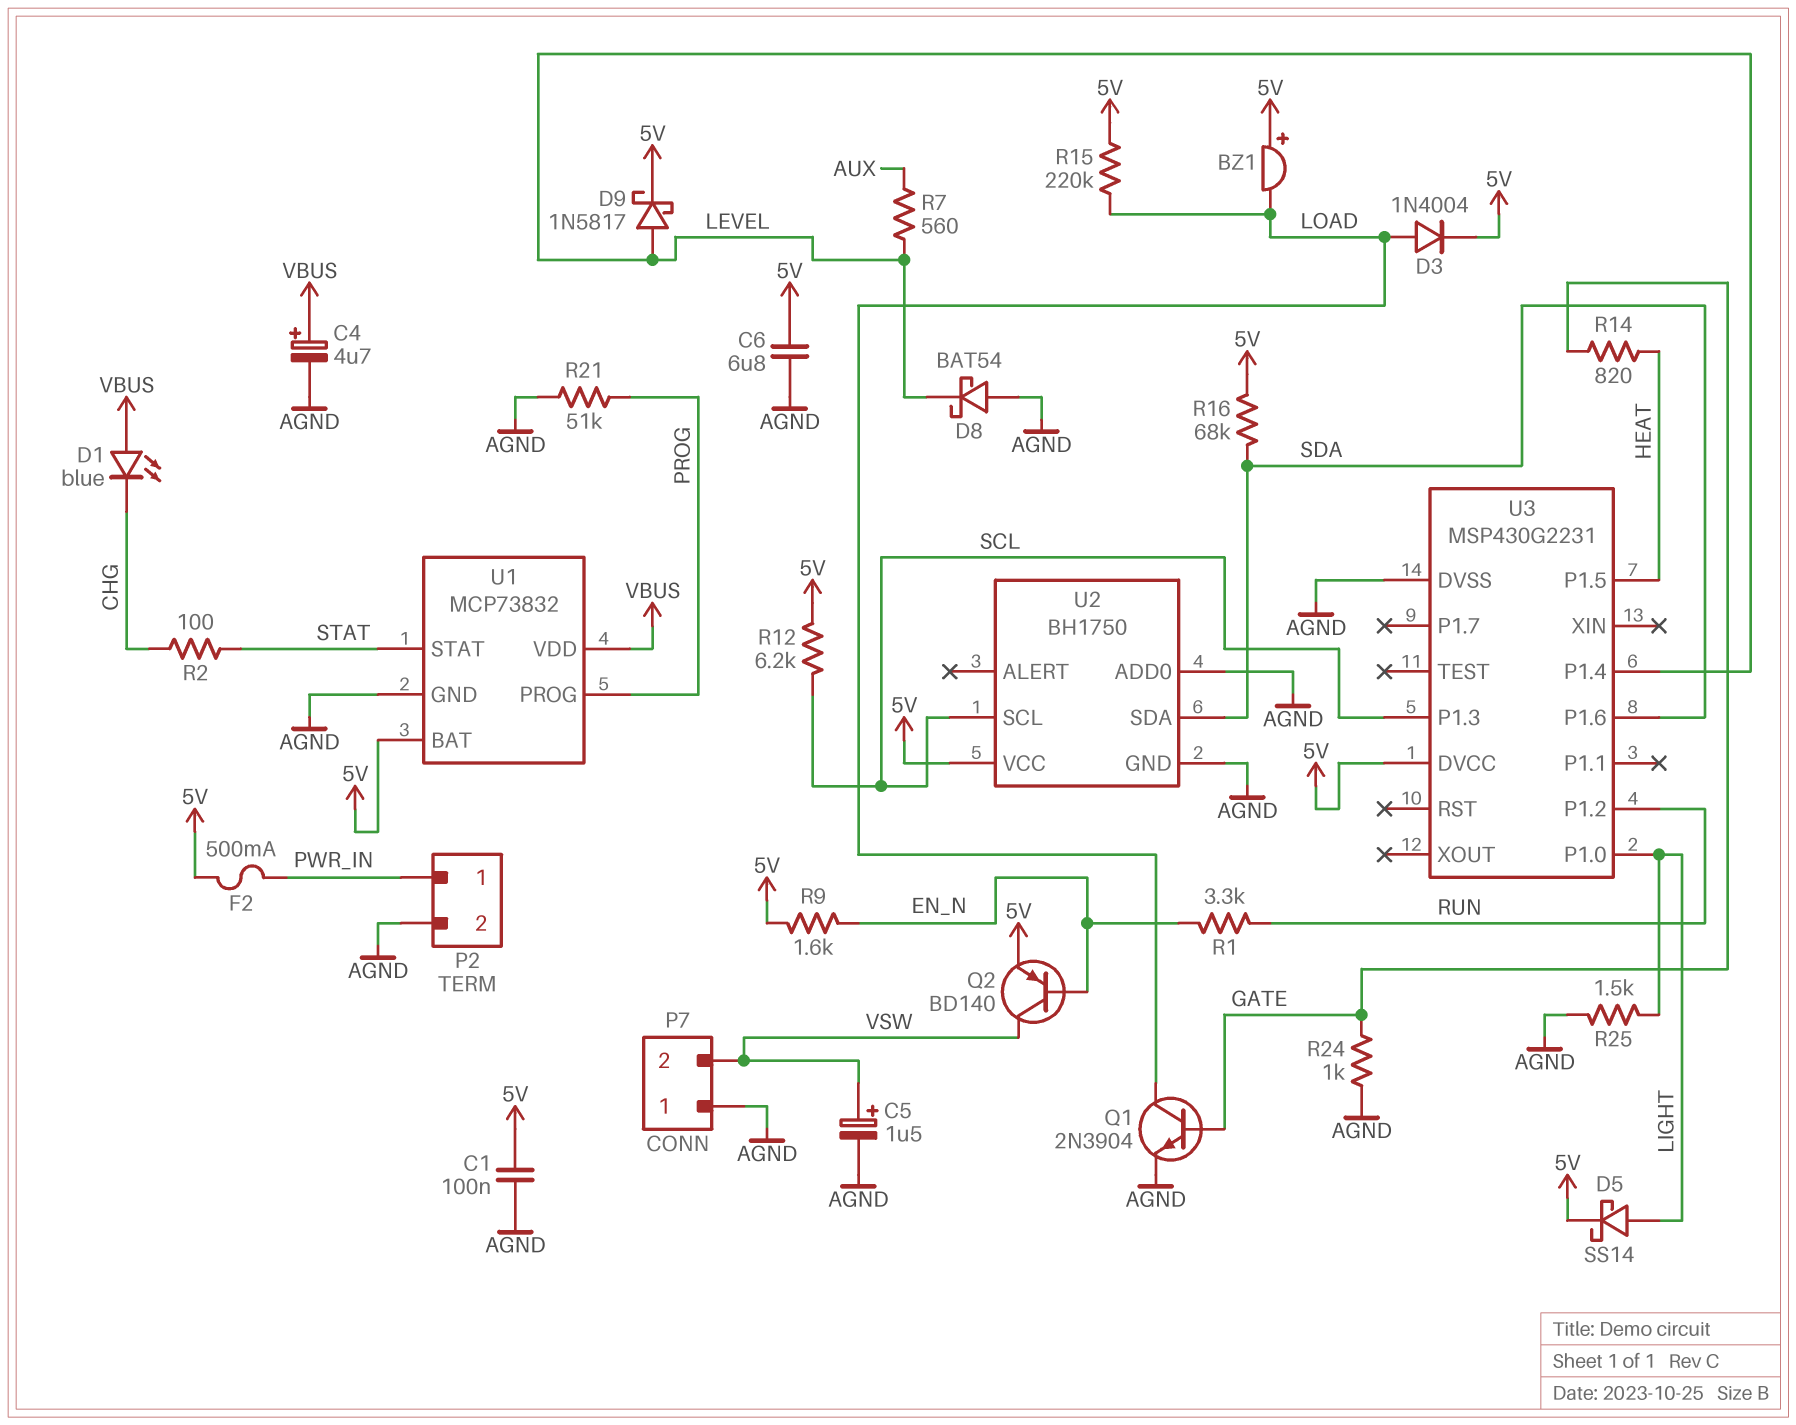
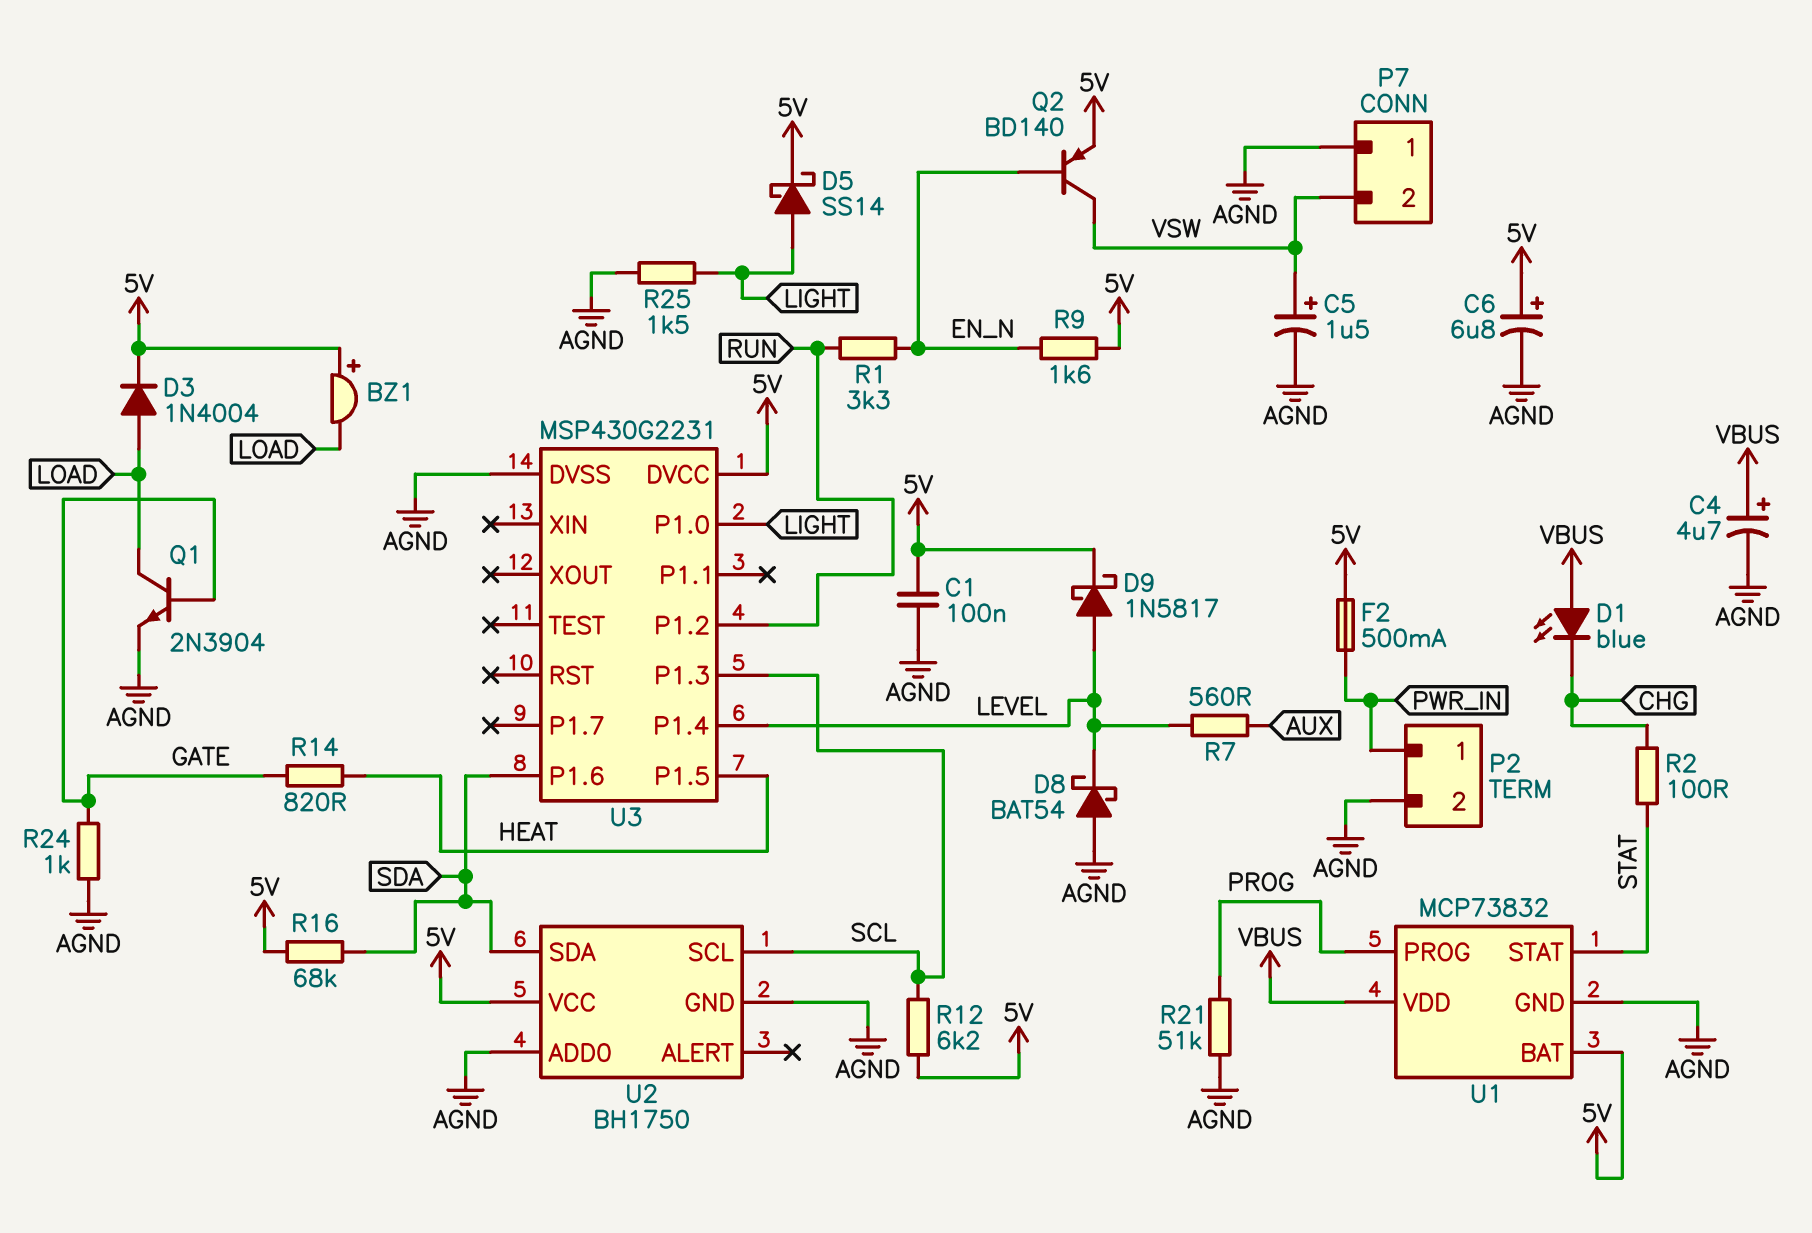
C6: 6.8uF (5V, AGND) -> 6.8uF (plus 5V, minus AGND)
R15: 220k (5V, LOAD) -> none

